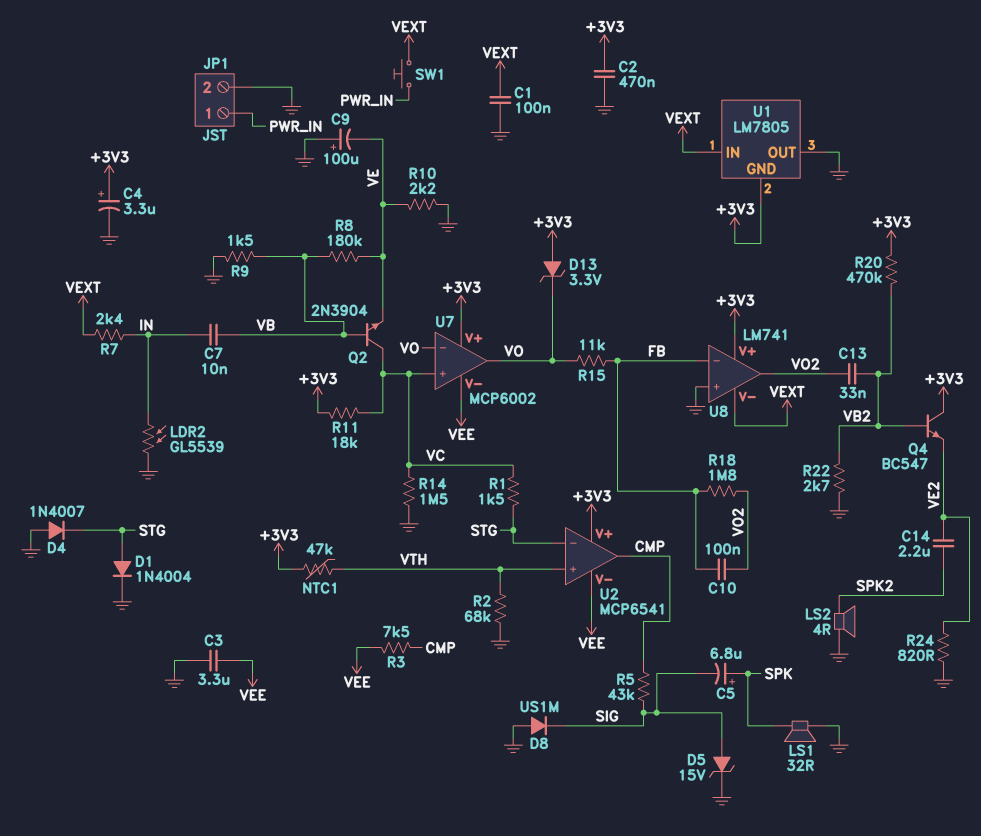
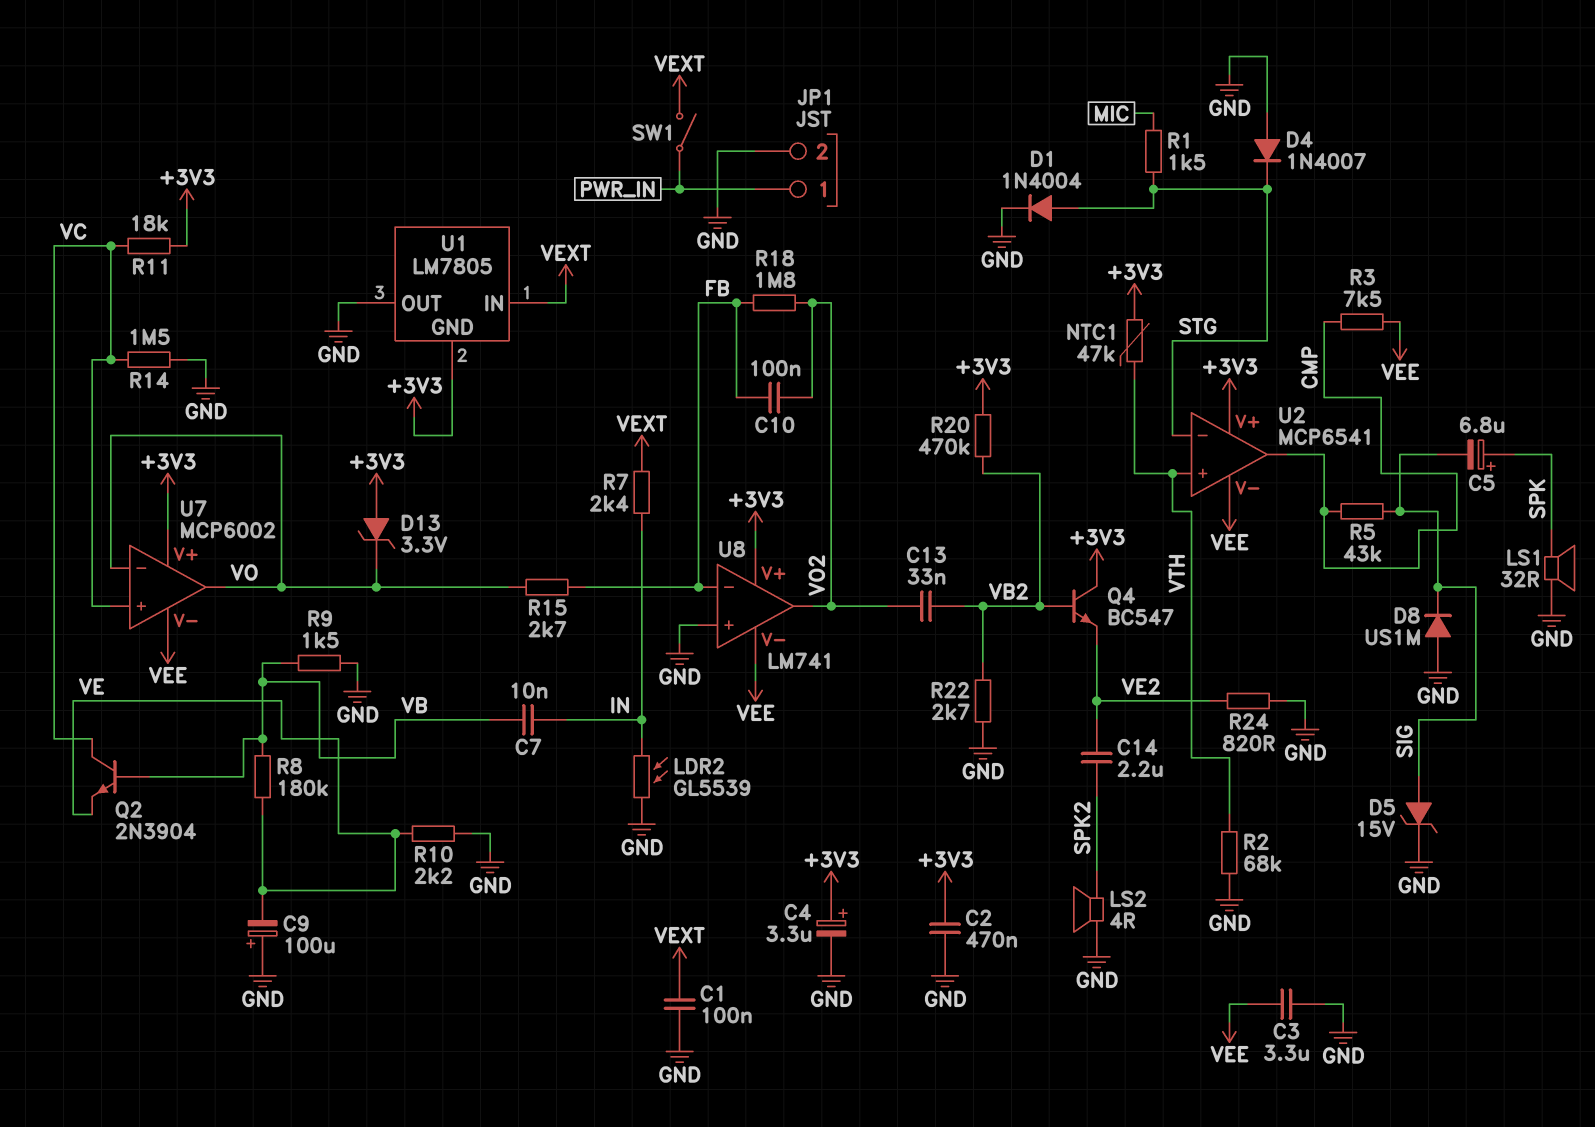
R1: 1.5k (STG, VC) -> 1.5k (MIC, STG)
R15: 11k (FB, VO) -> 2.7k (FB, VO)
SW1: button (PWR_IN, VEXT) -> switch (PWR_IN, VEXT)
U8 pin V-: VEXT -> VEE

